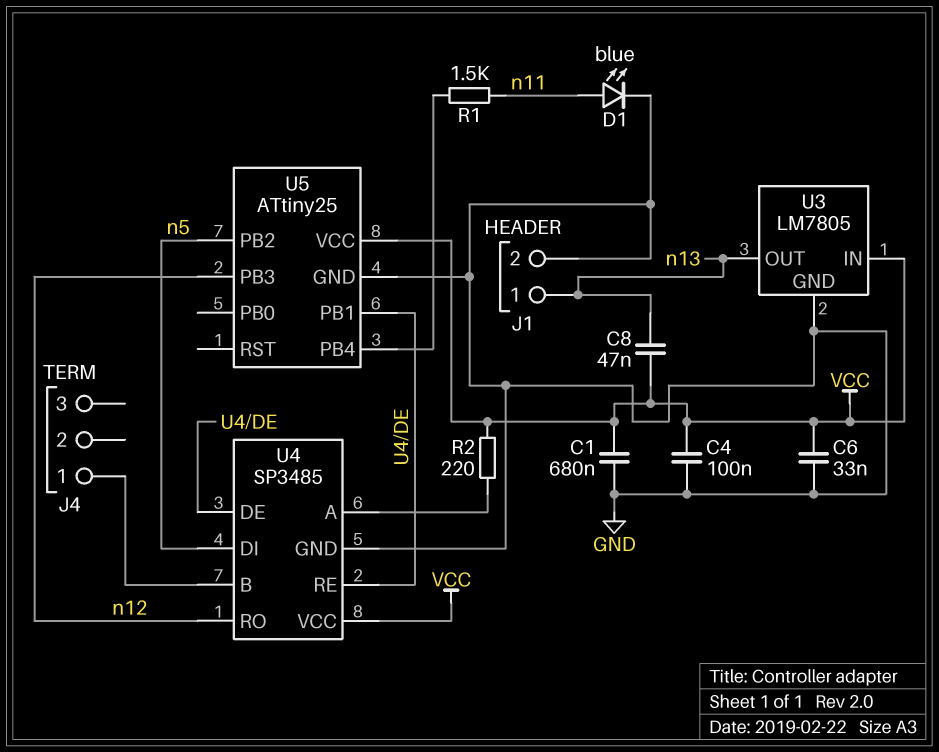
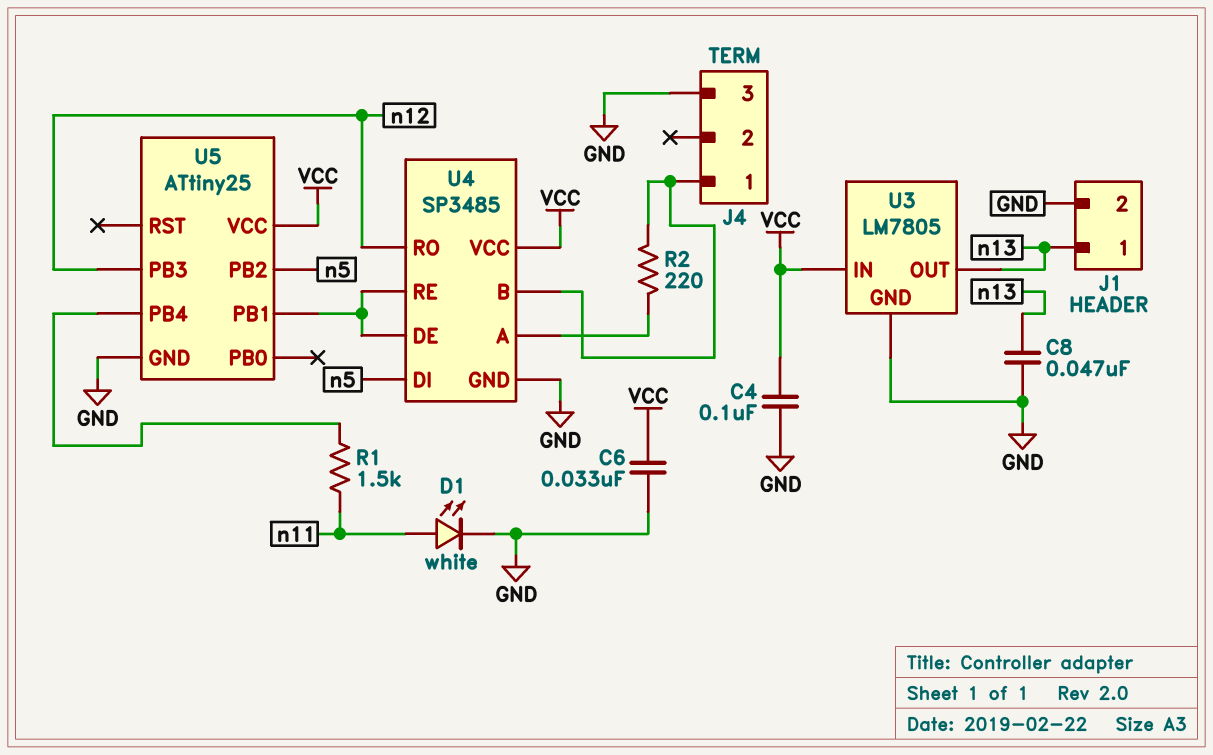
C1: 680nF (GND, VCC) -> none
C8: 47nF (VCC, n13) -> 47nF (GND, n13)
D1: LED blue (A n11, K GND) -> LED white (A n11, K GND)
J4 pin 3: none -> GND
R2: 220 (U4/A, VCC) -> 220 (J4/1, U4/A)

